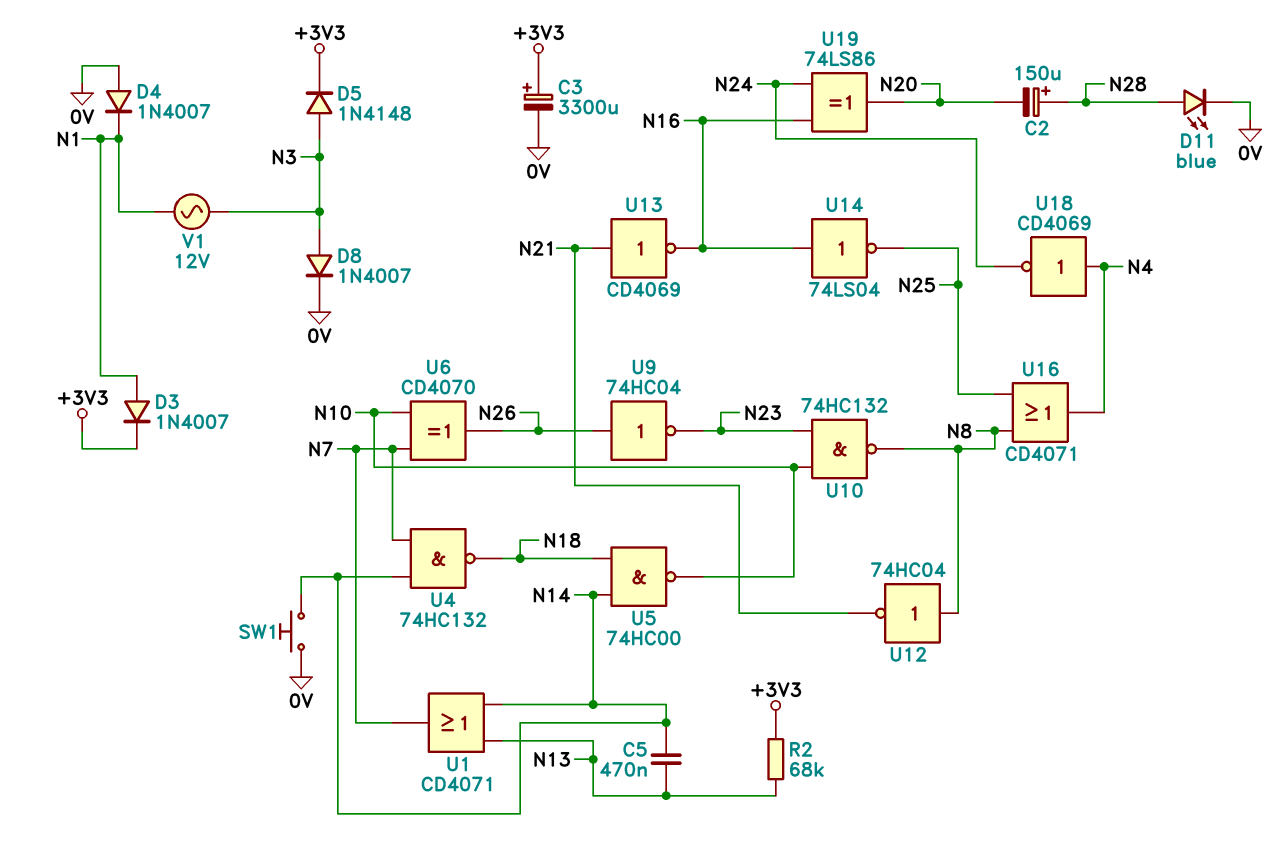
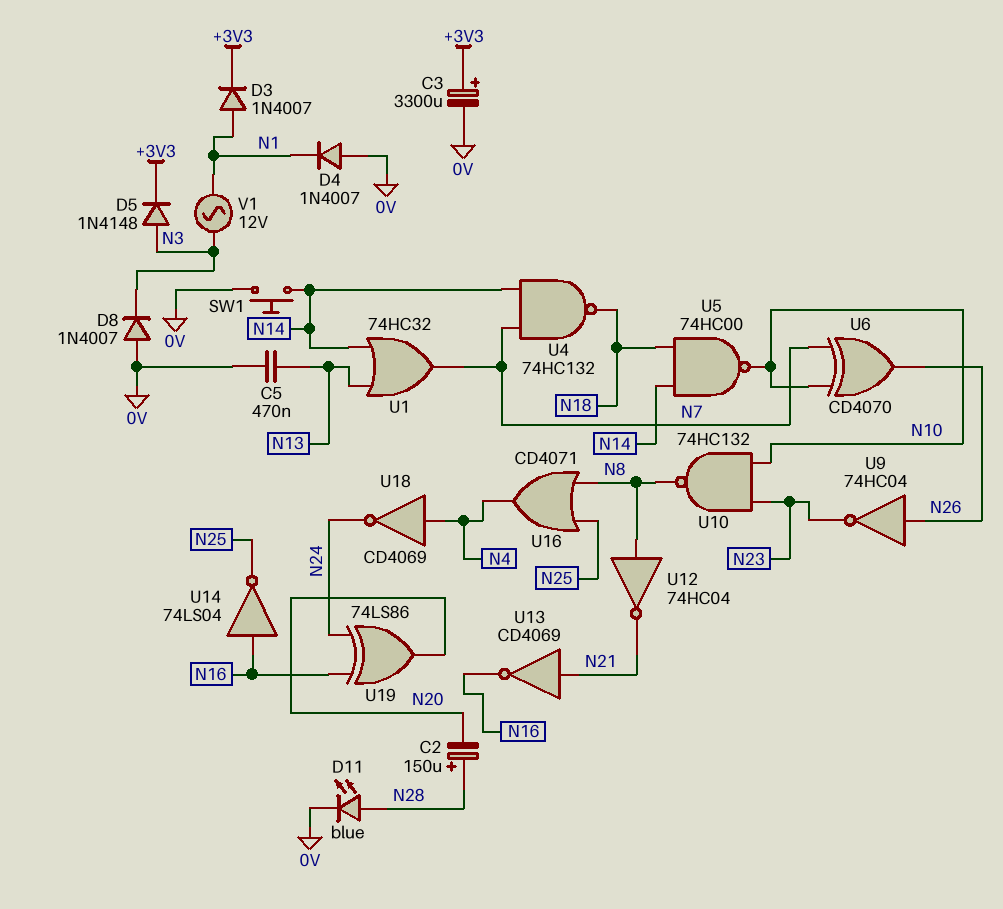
C5: 470nF (N13, N14) -> 470nF (0V, N13)
D8: diode 1N4007 (A N3, K 0V) -> diode 1N4007 (A 0V, K N3)
R2: 68k (+3V3, N13) -> none
U1: OR CD4071 (in N13, in N14, out N7) -> OR 74HC32 (in N13, in N14, out N7)

